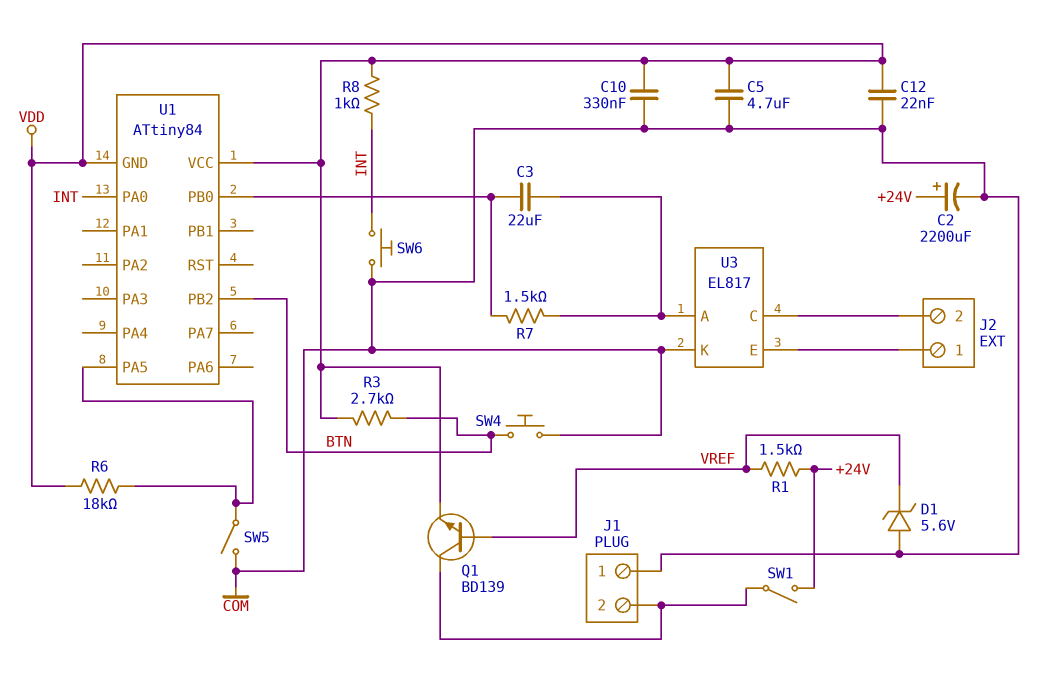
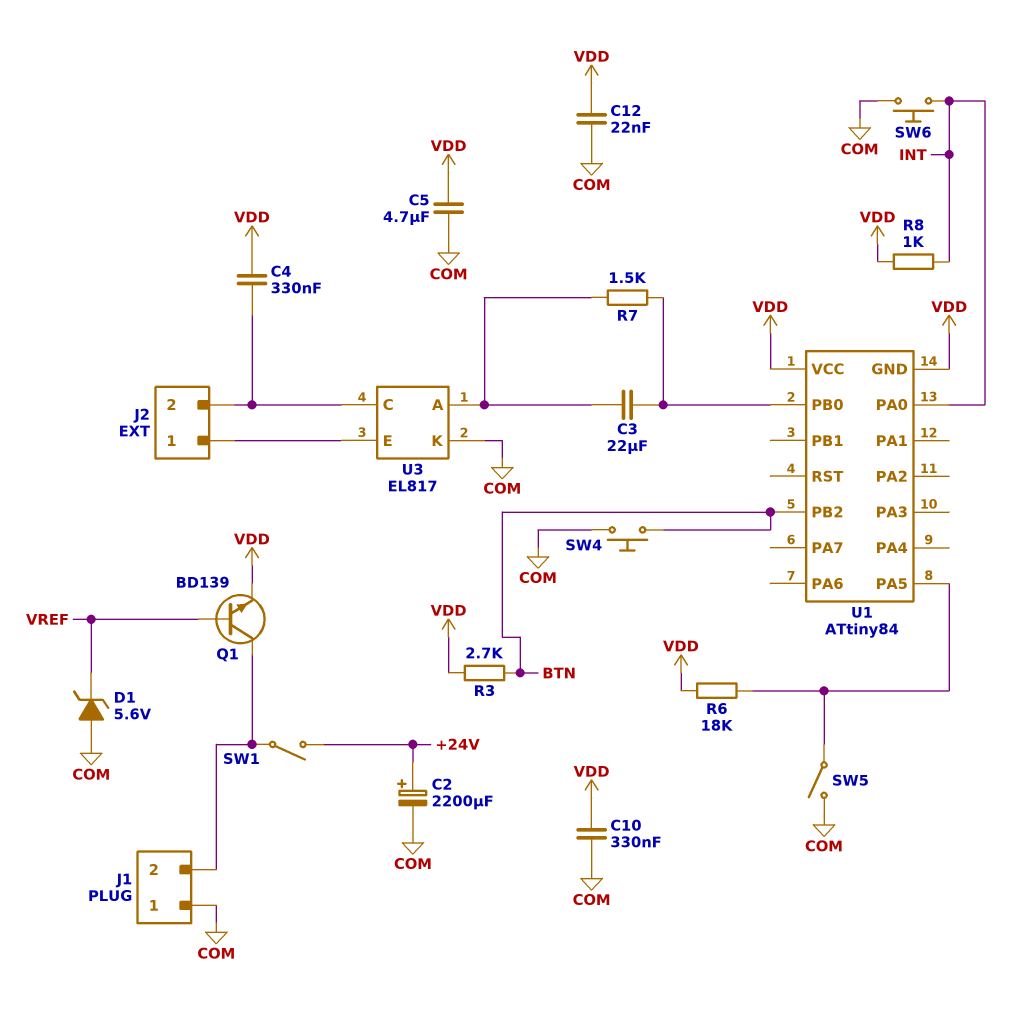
C4: none -> 330nF (J2/2, VDD)
R1: 1.5k (+24V, VREF) -> none

